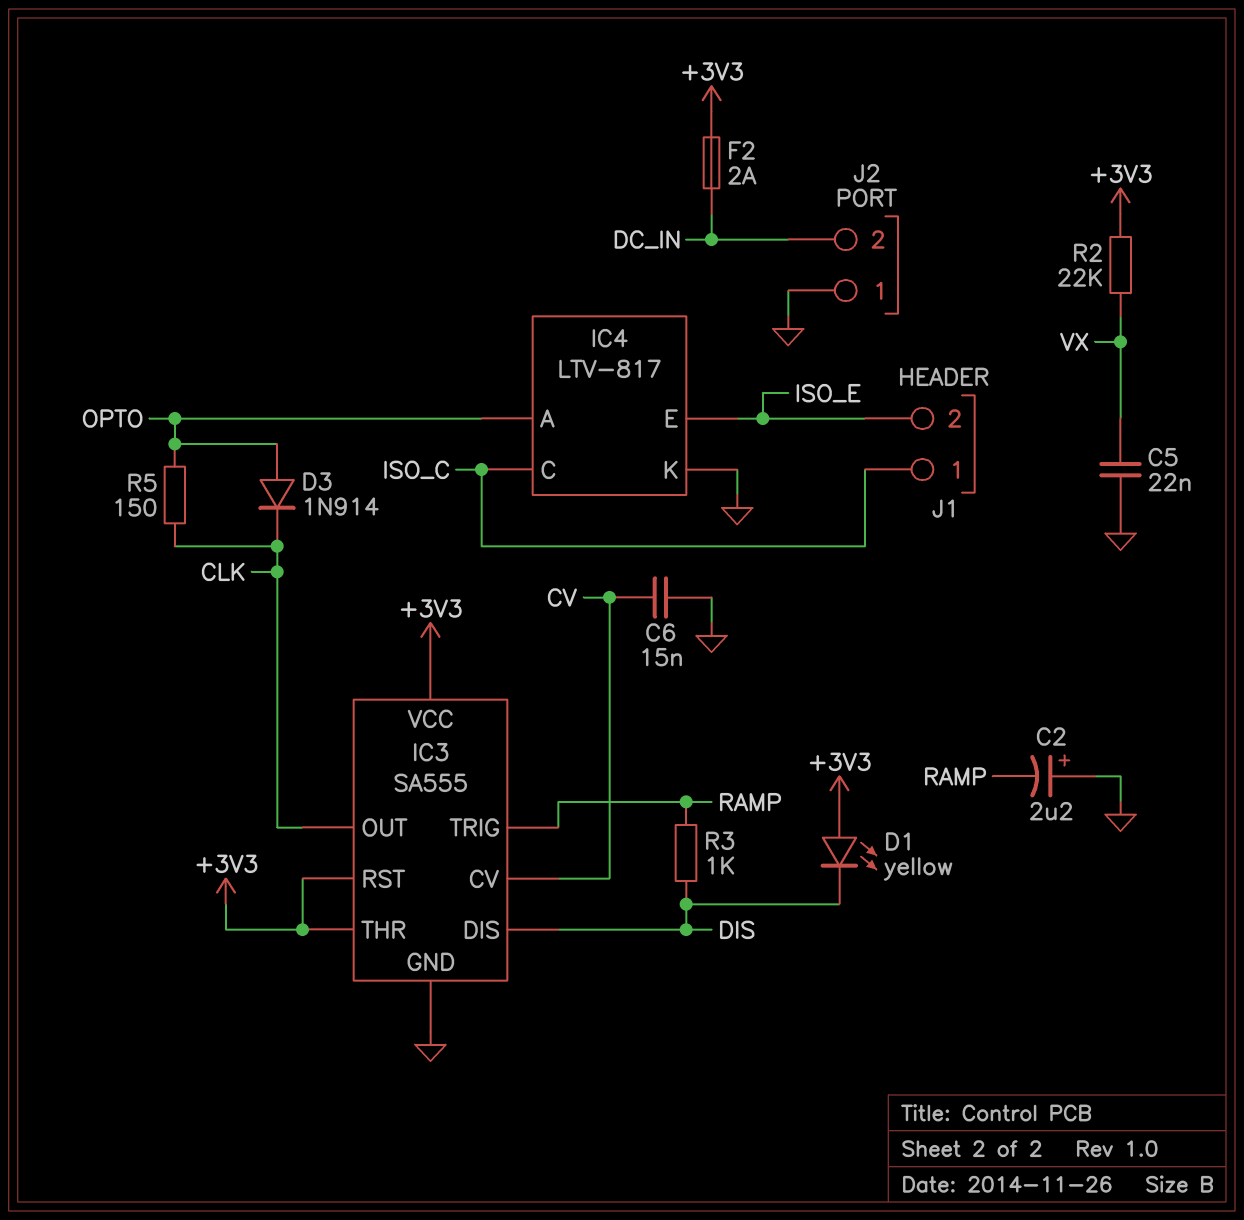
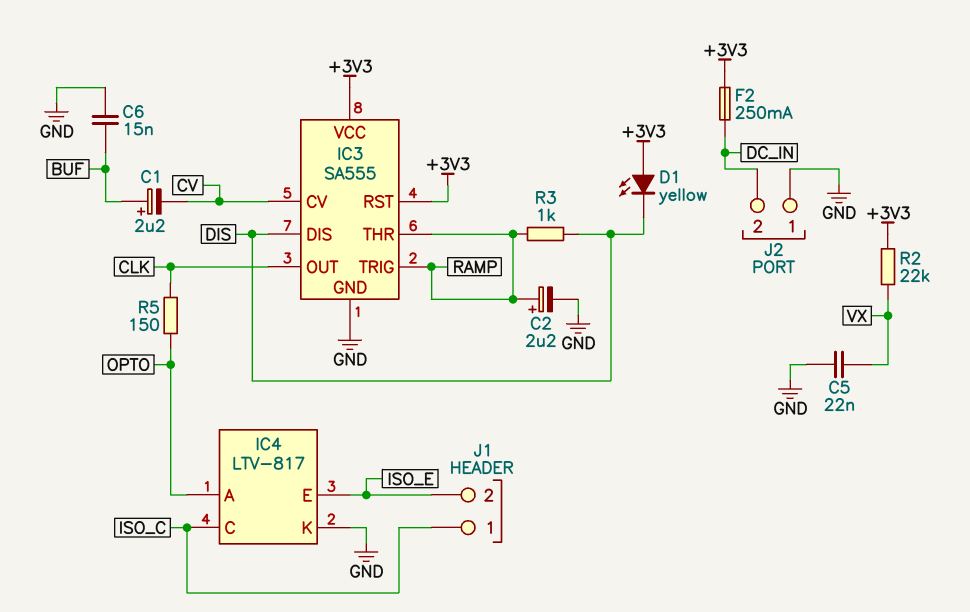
C1: none -> 2.2uF (plus BUF, minus CV)
C2: 2.2uF (plus GND, minus RAMP) -> 2.2uF (plus RAMP, minus GND)
C6: 15nF (CV, GND) -> 15nF (BUF, GND)
D3: diode 1N914 (A OPTO, K CLK) -> none
F2: 2A (+3V3, DC_IN) -> 250mA (+3V3, DC_IN)
IC3 pin THR: +3V3 -> RAMP

